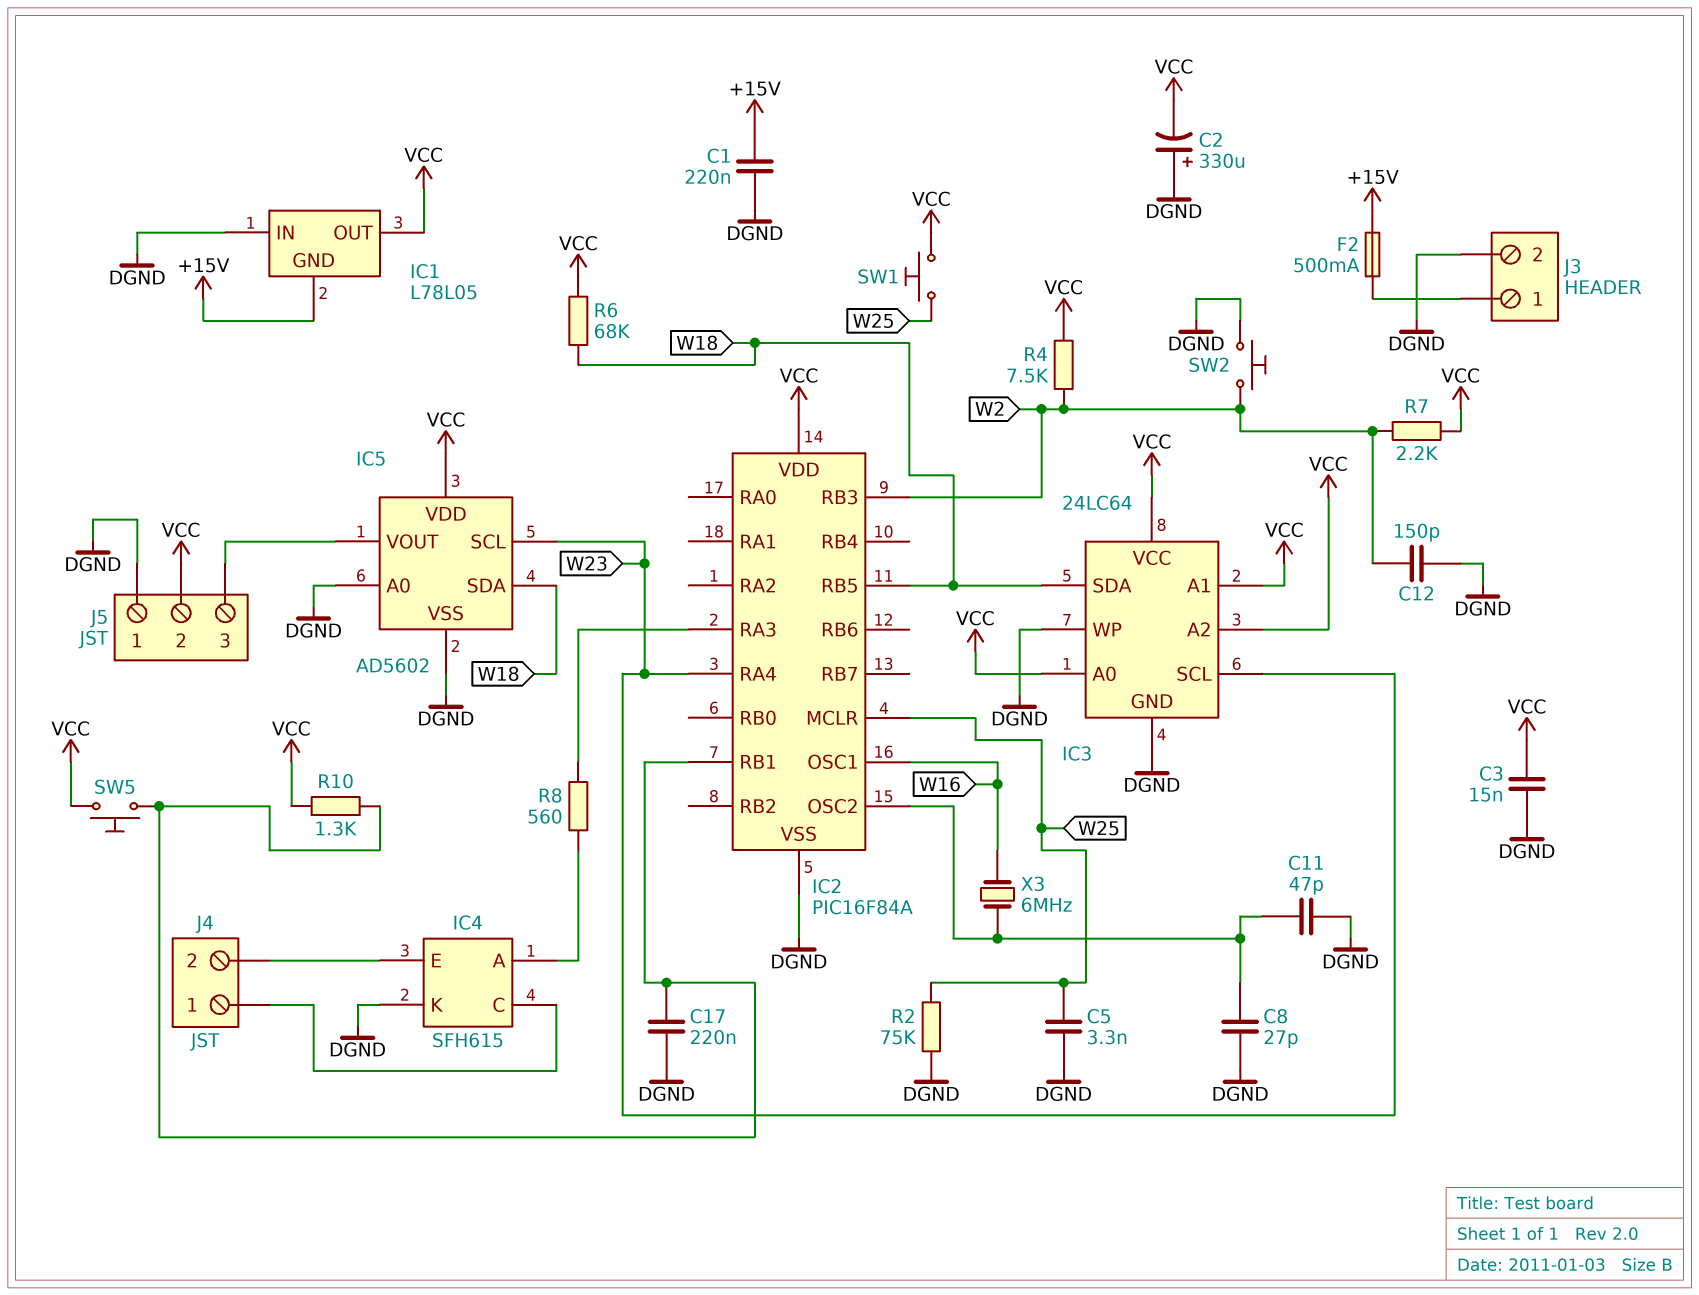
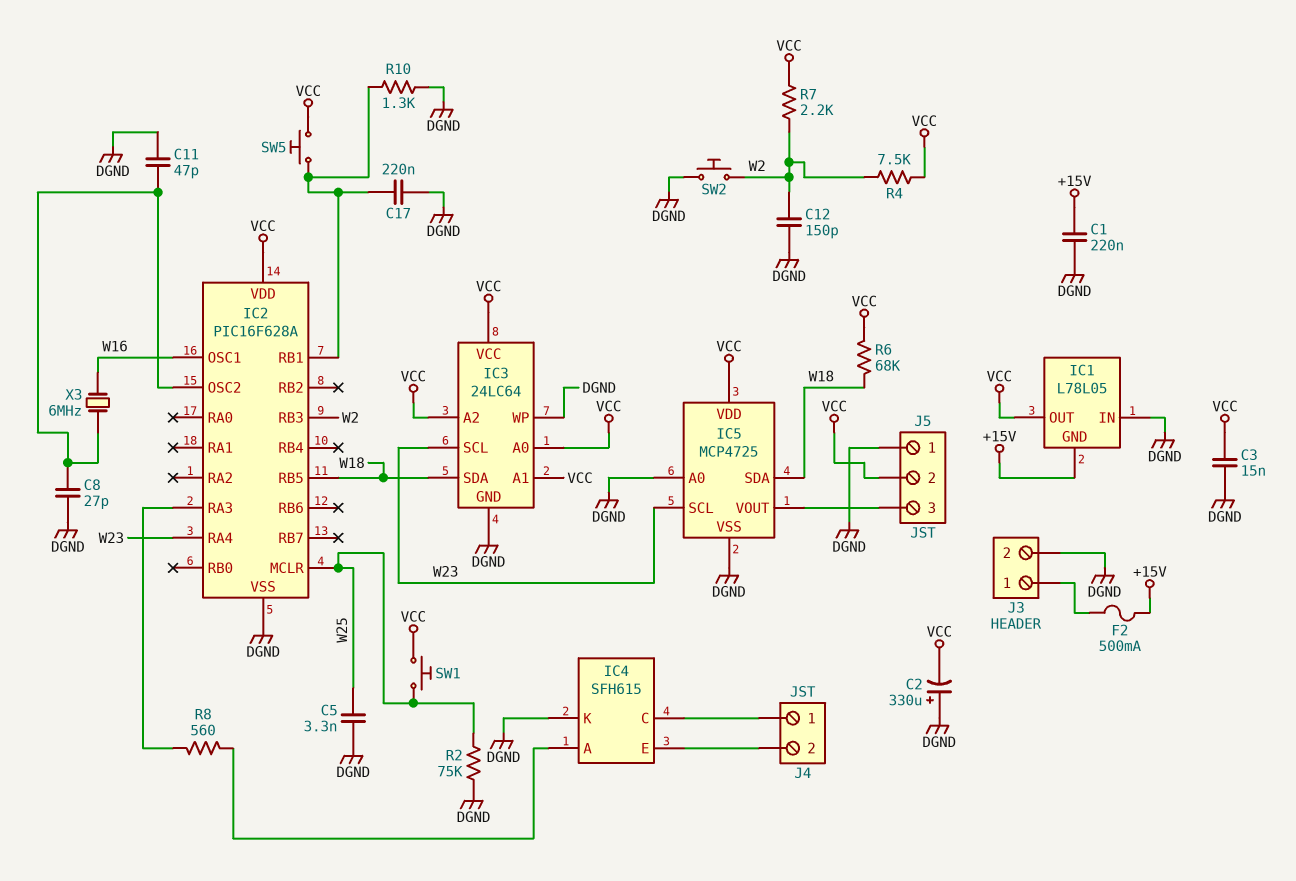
IC2: PIC16F84A -> PIC16F628A
IC5: AD5602 -> MCP4725
R10: 1.3k (IC2/RB1, VCC) -> 1.3k (DGND, IC2/RB1)

